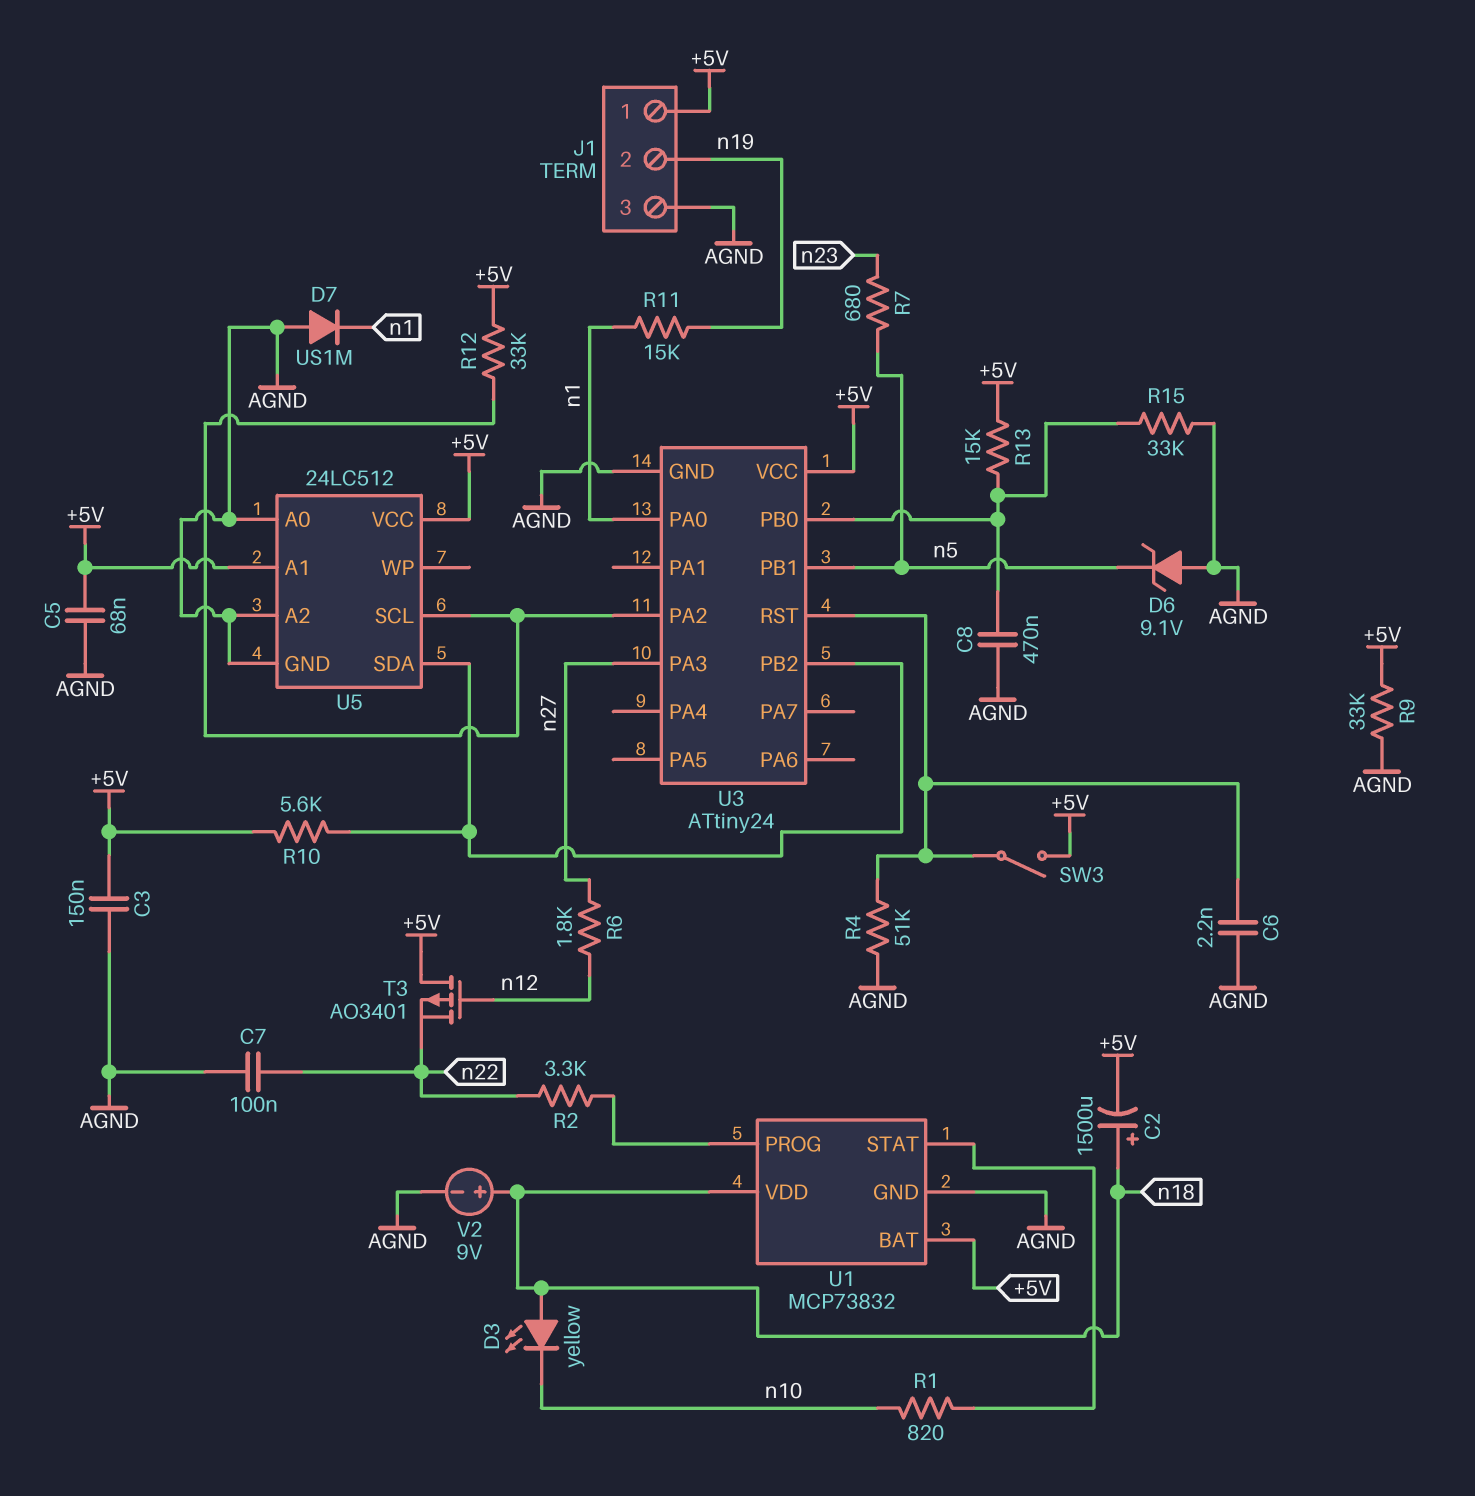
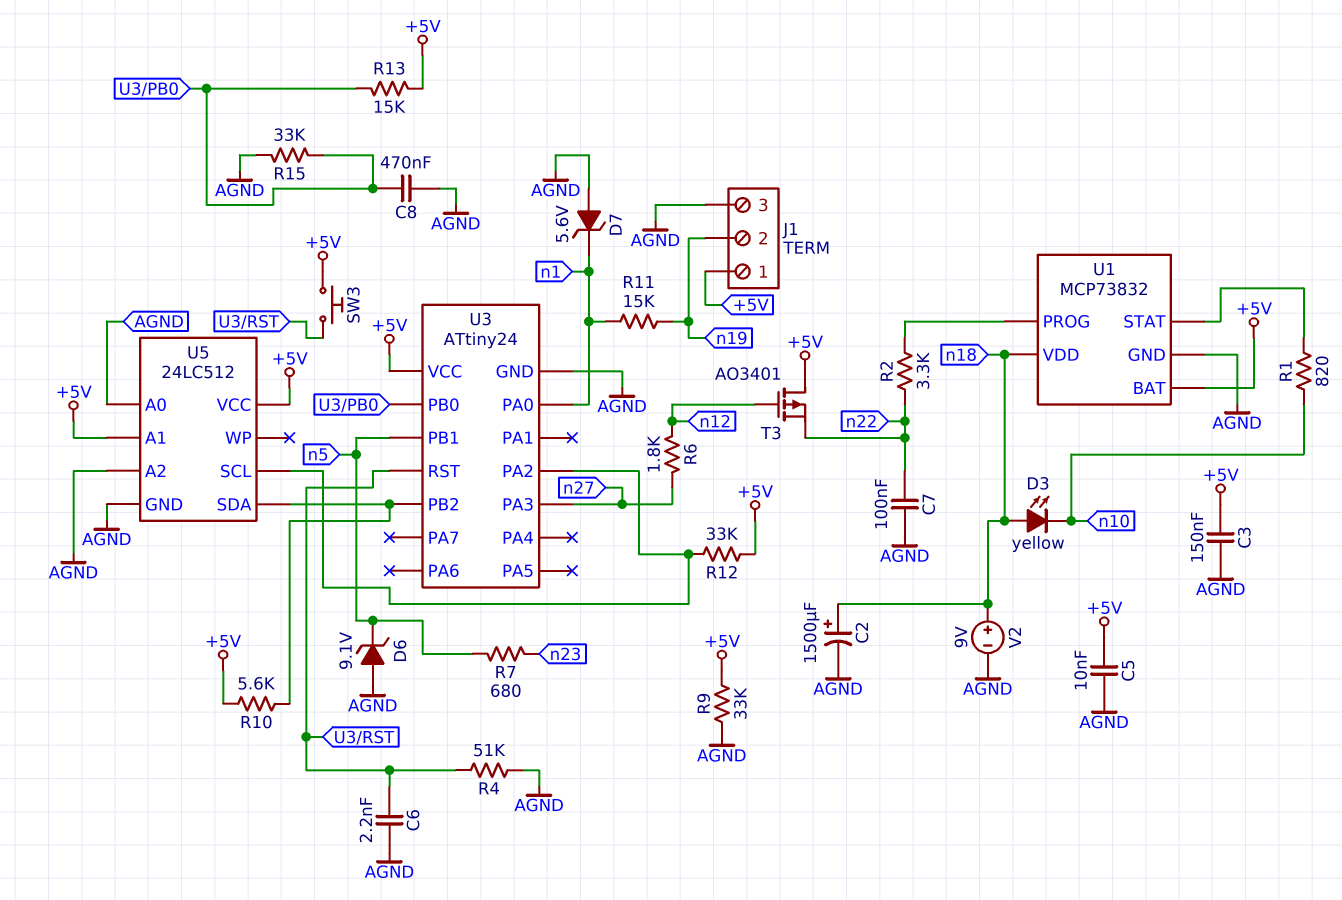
C2: 1500uF (plus n18, minus +5V) -> 1500uF (plus n18, minus AGND)
C5: 68nF (+5V, AGND) -> 10nF (+5V, AGND)
D7: diode US1M (A AGND, K n1) -> zener 5.6V (A AGND, K n1)
SW3: switch (+5V, U3/RST) -> button (+5V, U3/RST)

